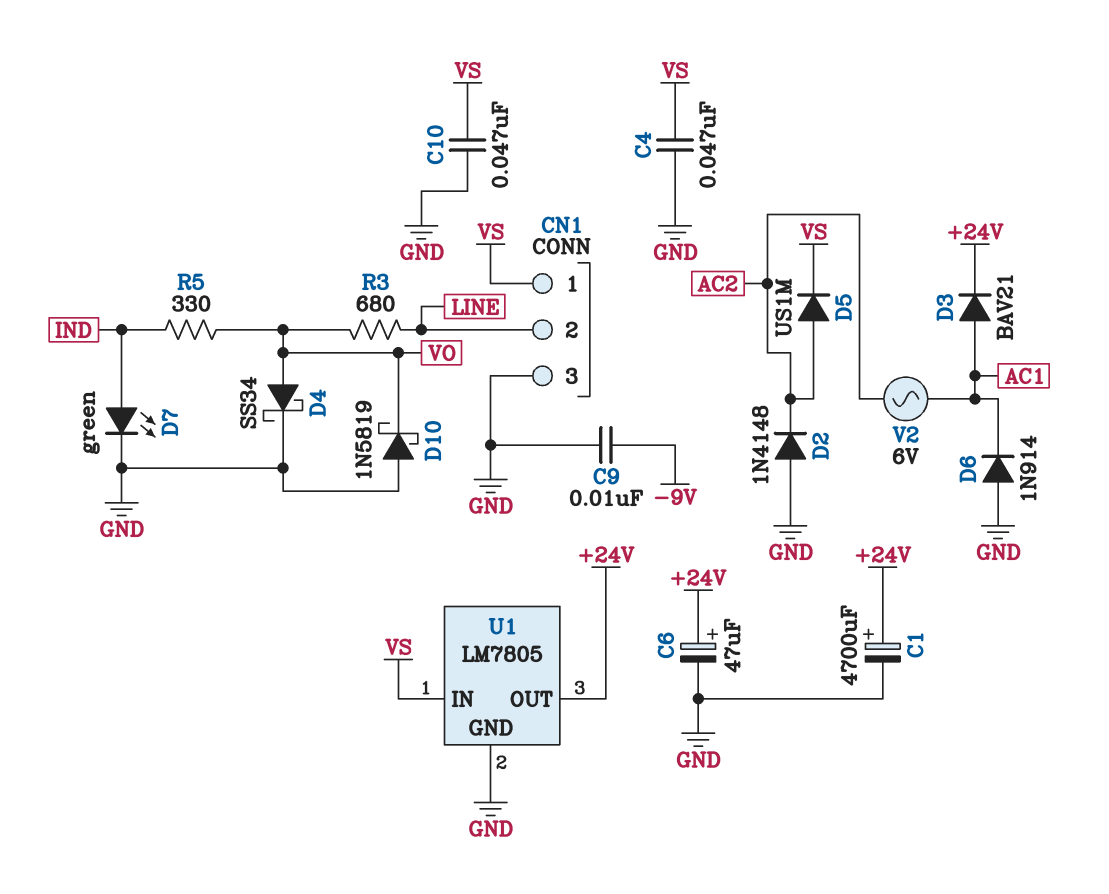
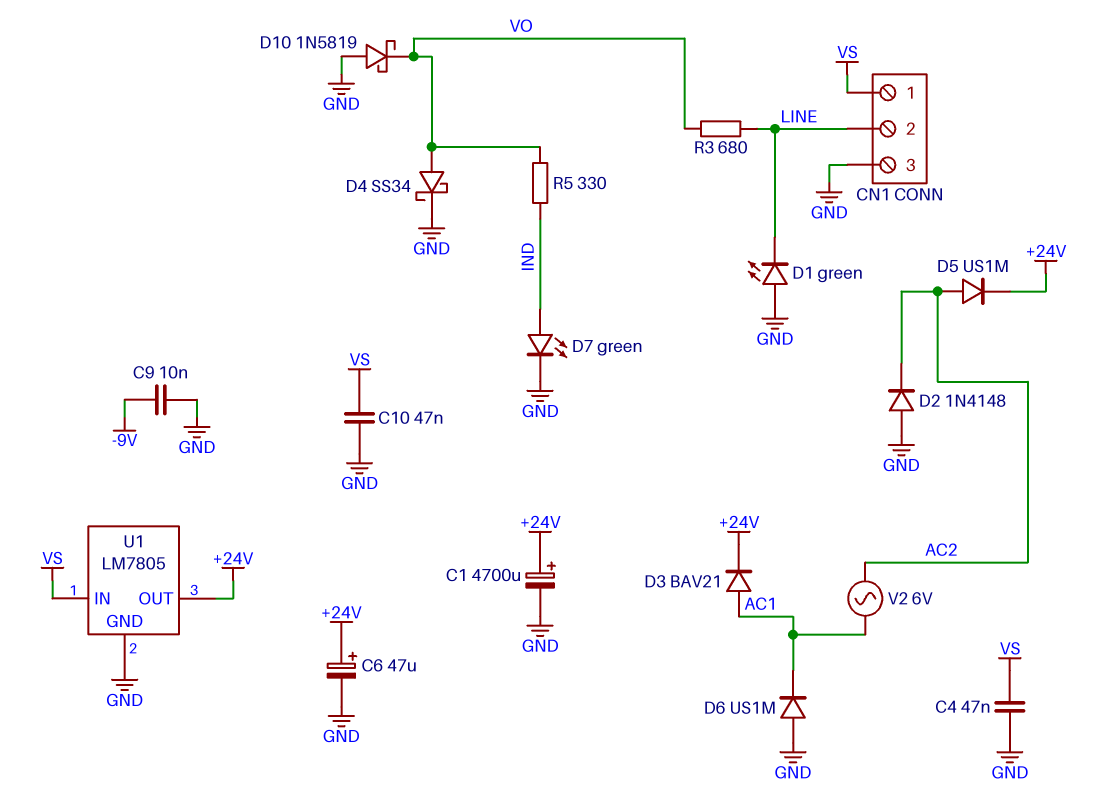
D1: none -> LED green (A GND, K LINE)
D5: diode US1M (A AC2, K VS) -> diode US1M (A AC2, K +24V)
D6: diode 1N914 (A GND, K AC1) -> diode US1M (A GND, K AC1)

